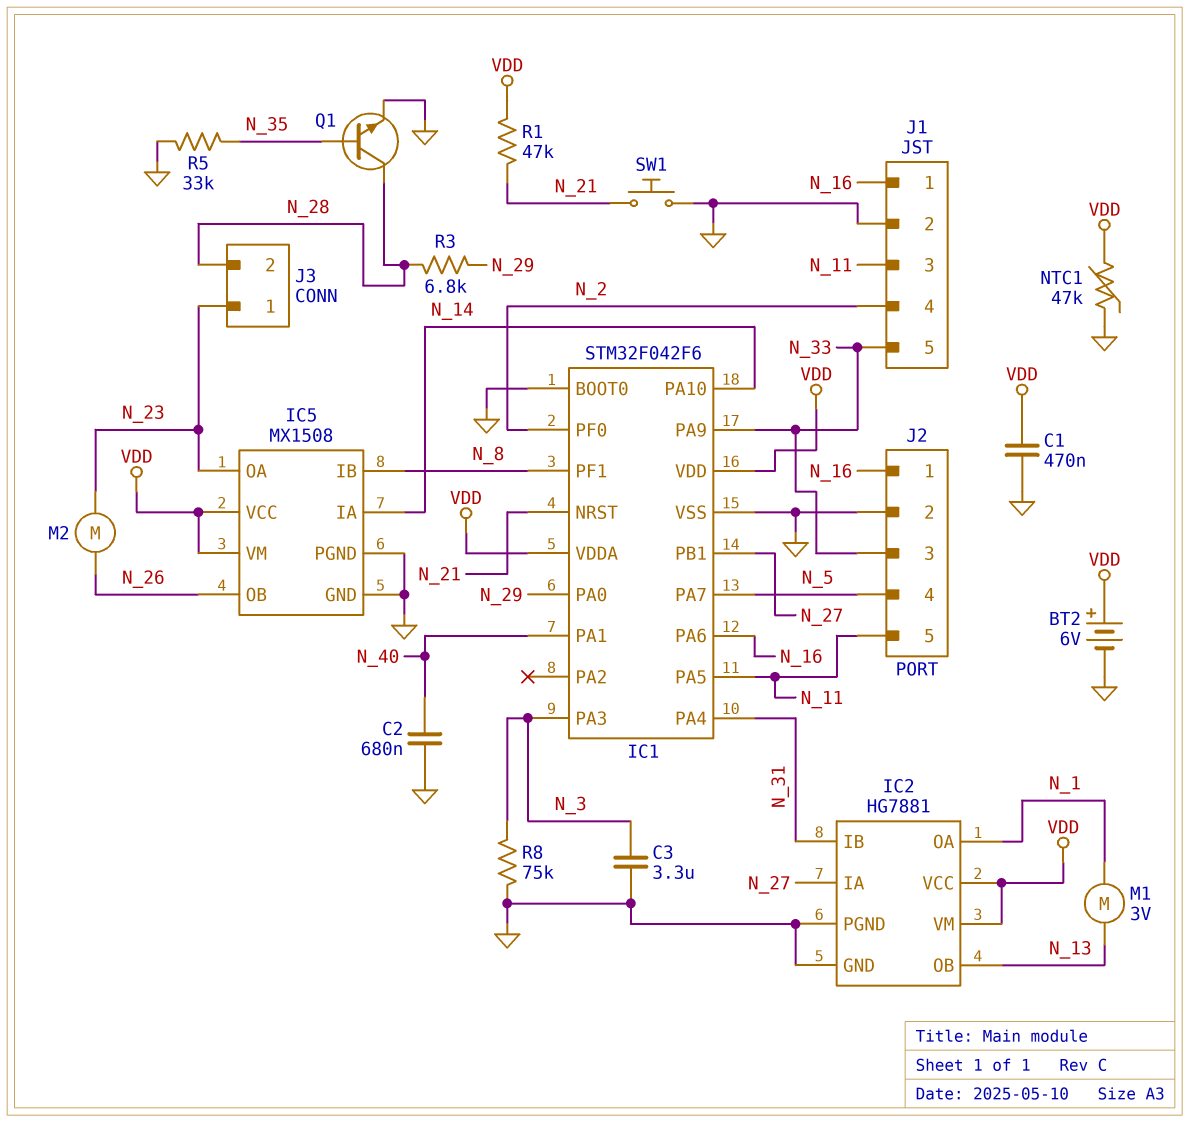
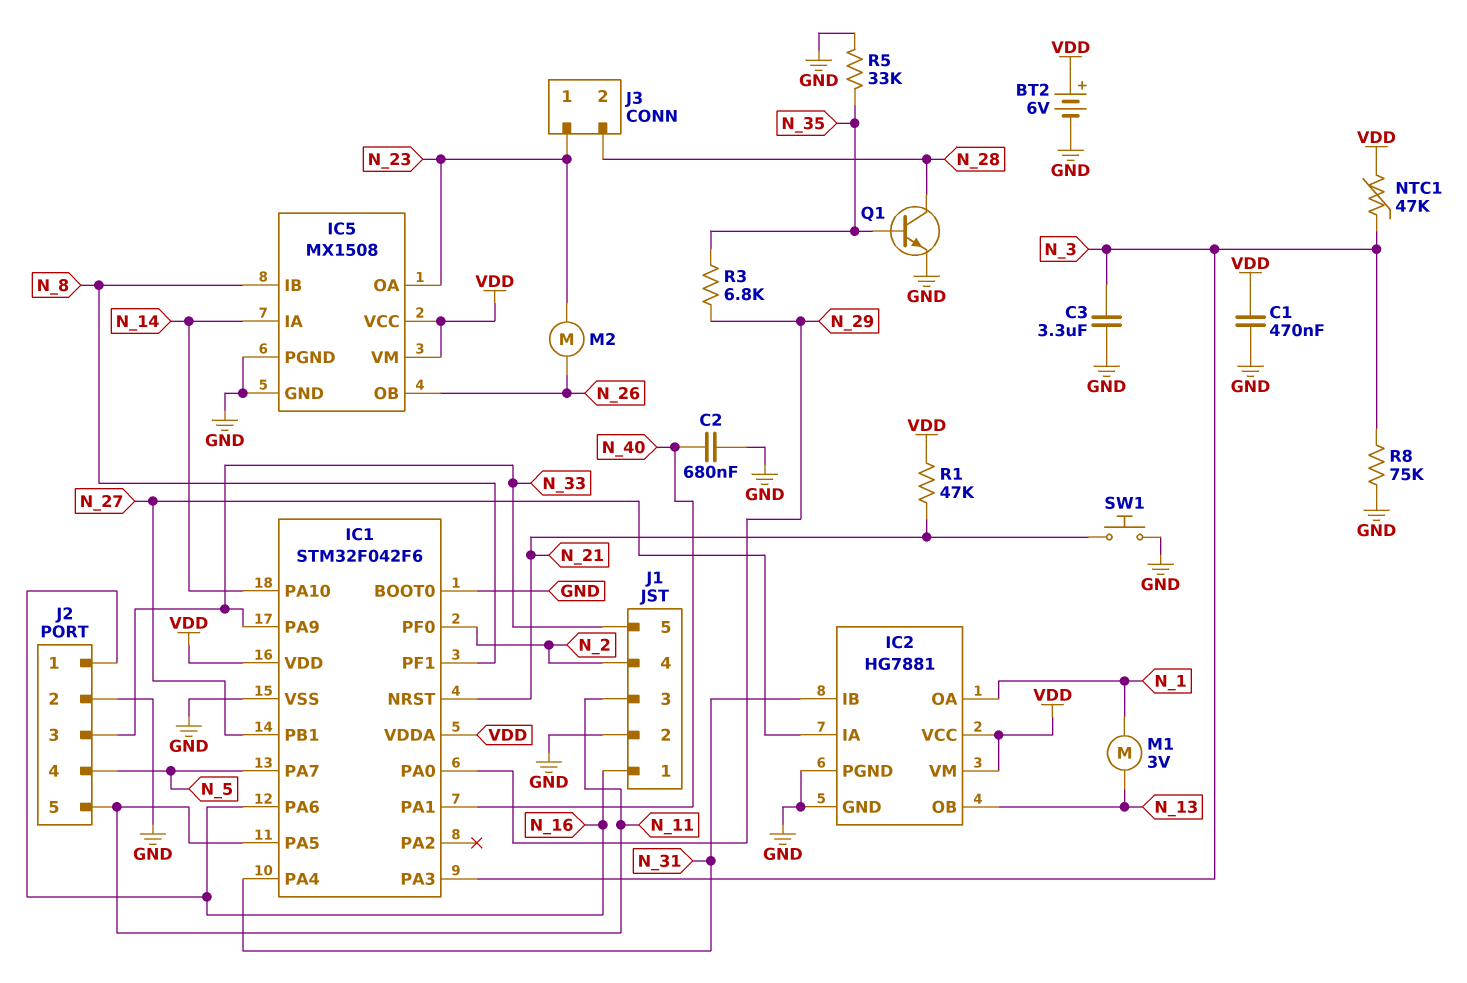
NTC1: 47k (GND, VDD) -> 47k (N_3, VDD)
R3: 6.8k (N_28, N_29) -> 6.8k (N_29, N_35)

